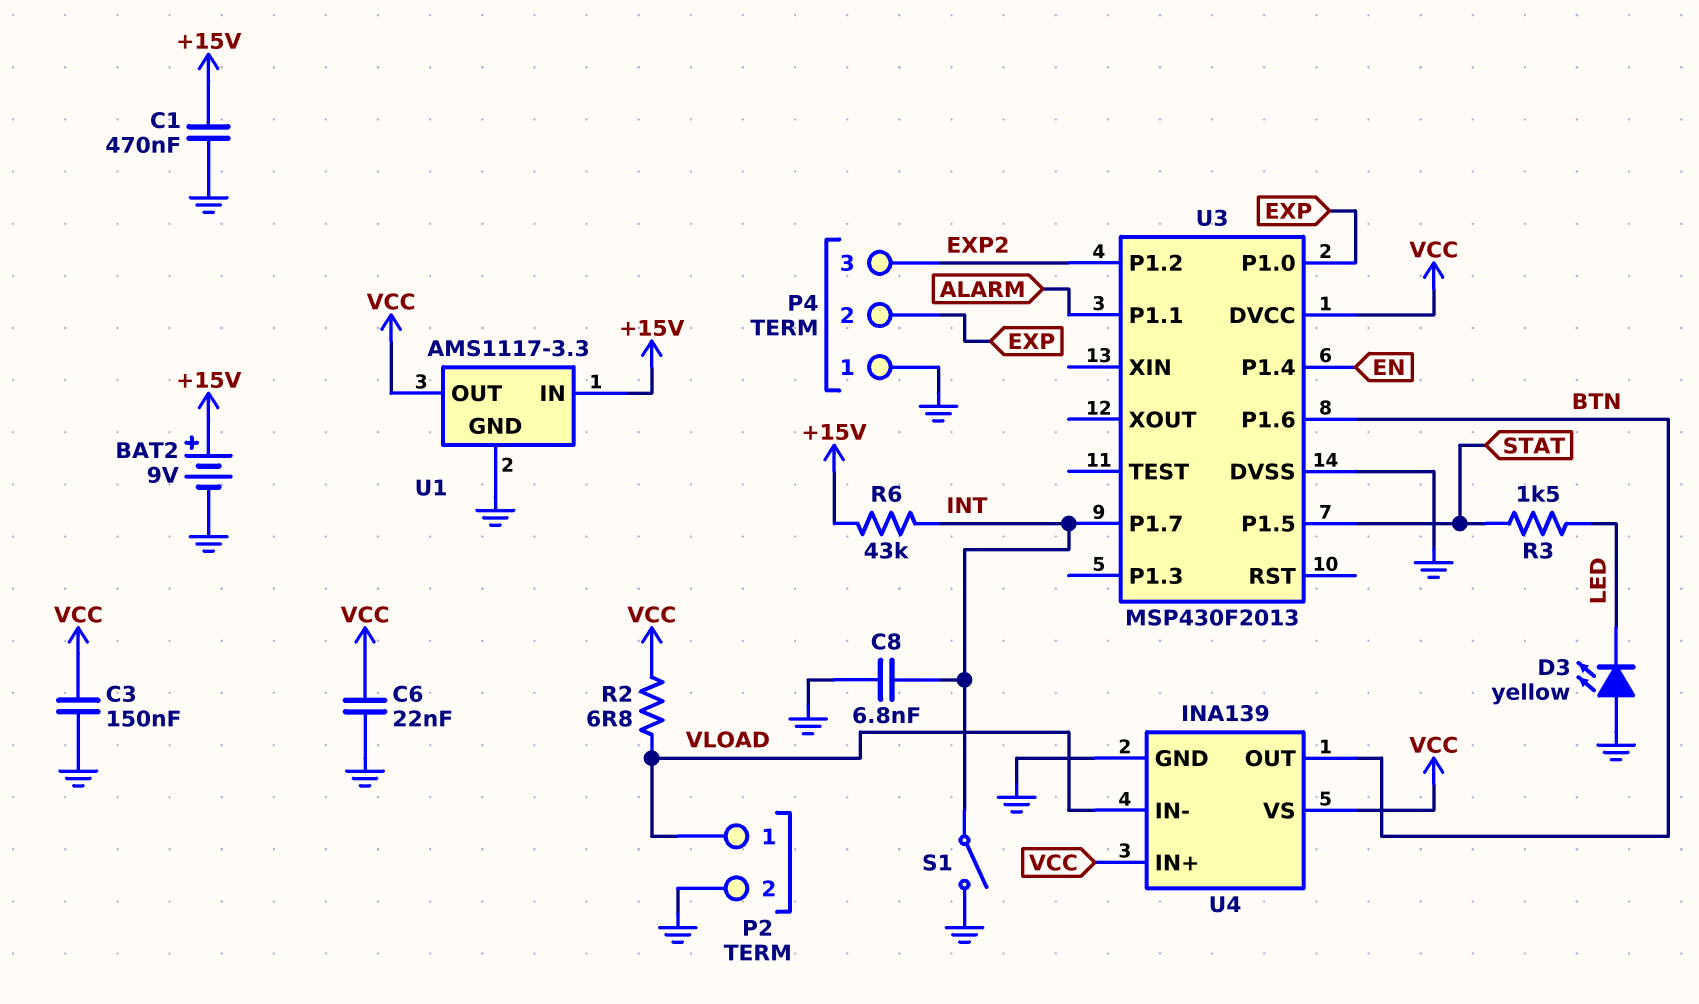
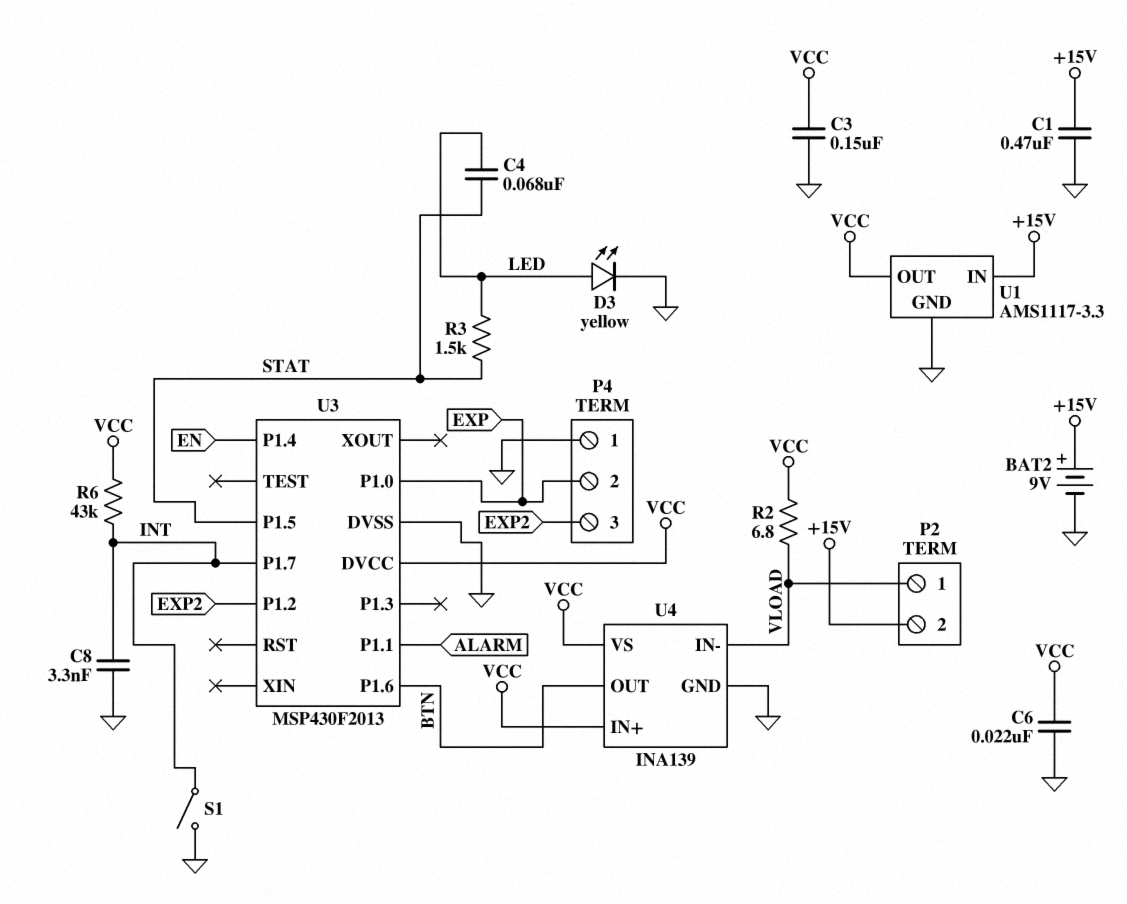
C4: none -> 68nF (LED, STAT)
C8: 6.8nF (GND, INT) -> 3.3nF (GND, INT)
D3: LED yellow (A GND, K LED) -> LED yellow (A LED, K GND)
P2 pin 2: GND -> +15V
R6: 43k (+15V, INT) -> 43k (INT, VCC)

